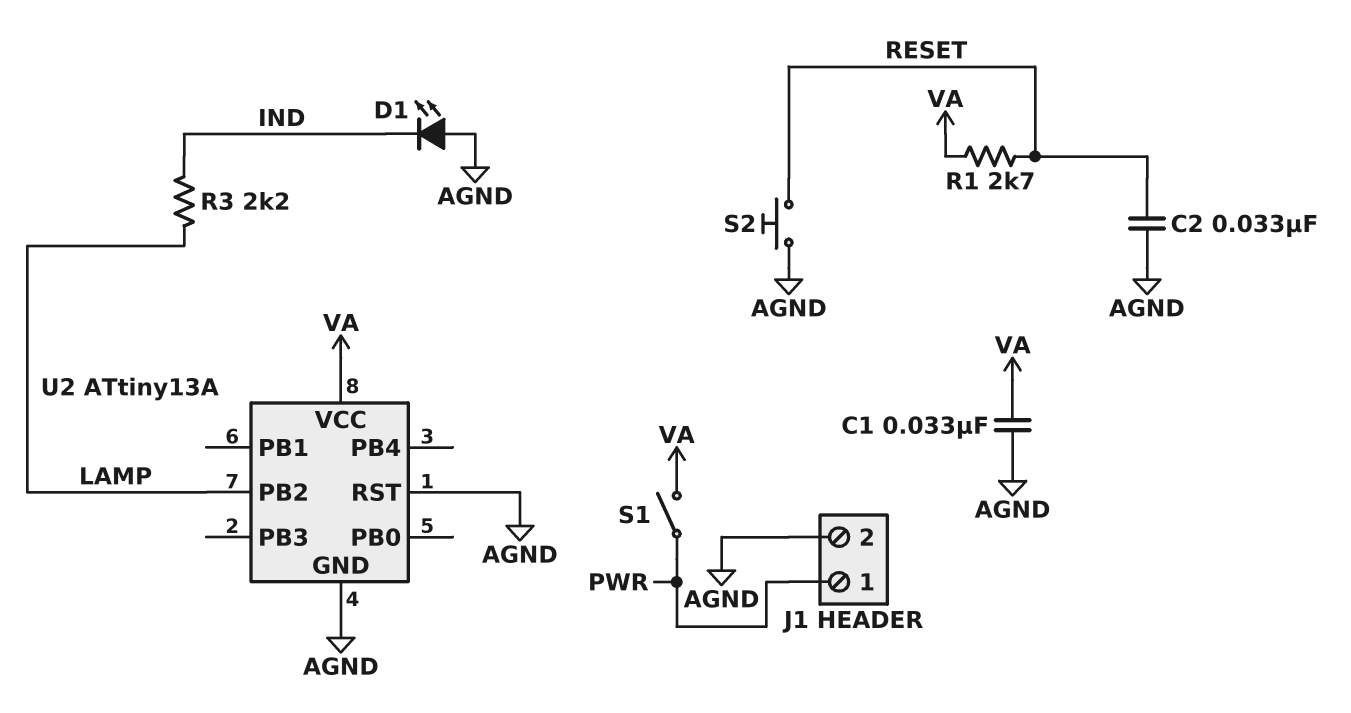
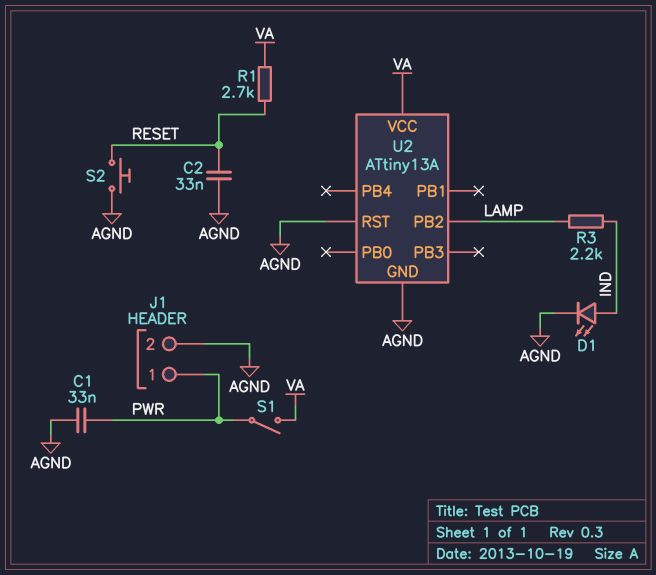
C1: 33nF (AGND, VA) -> 33nF (AGND, PWR)
D1: LED (A AGND, K IND) -> LED (A IND, K AGND)

